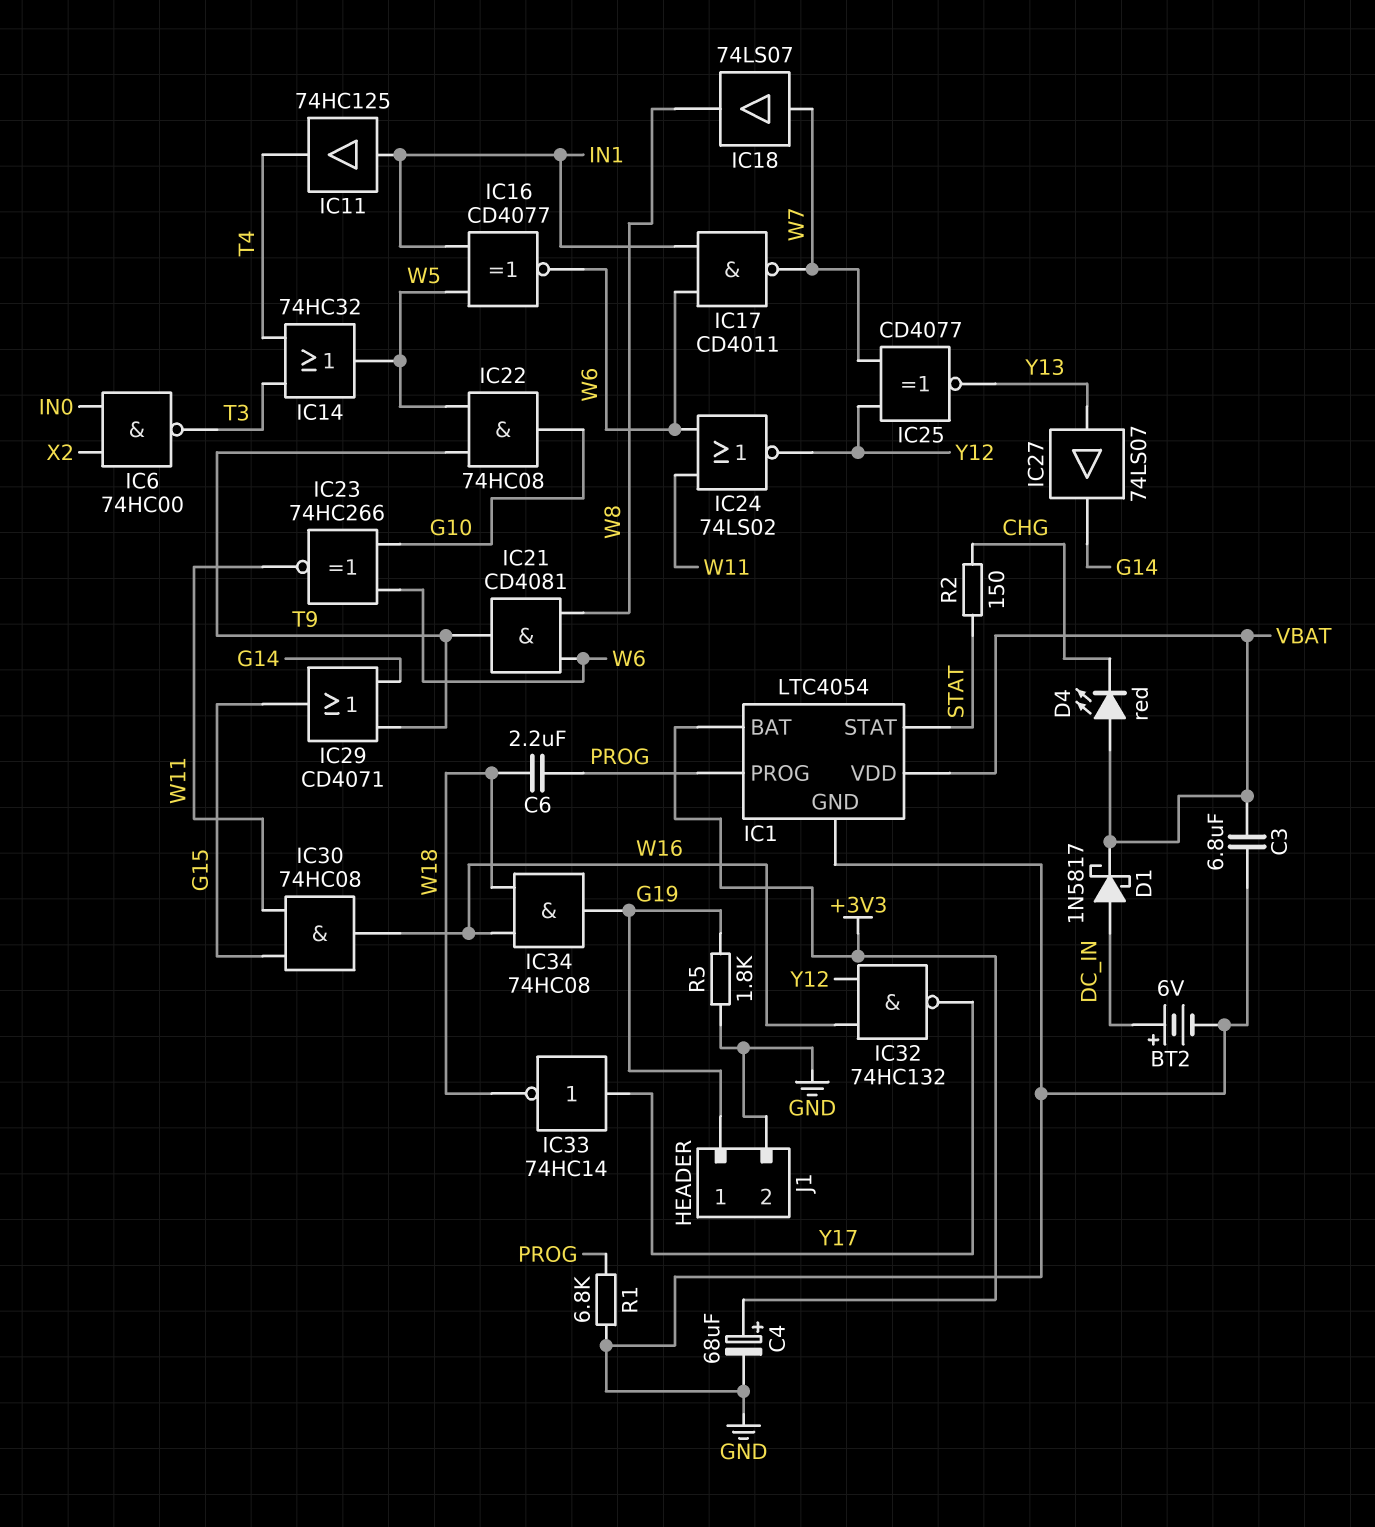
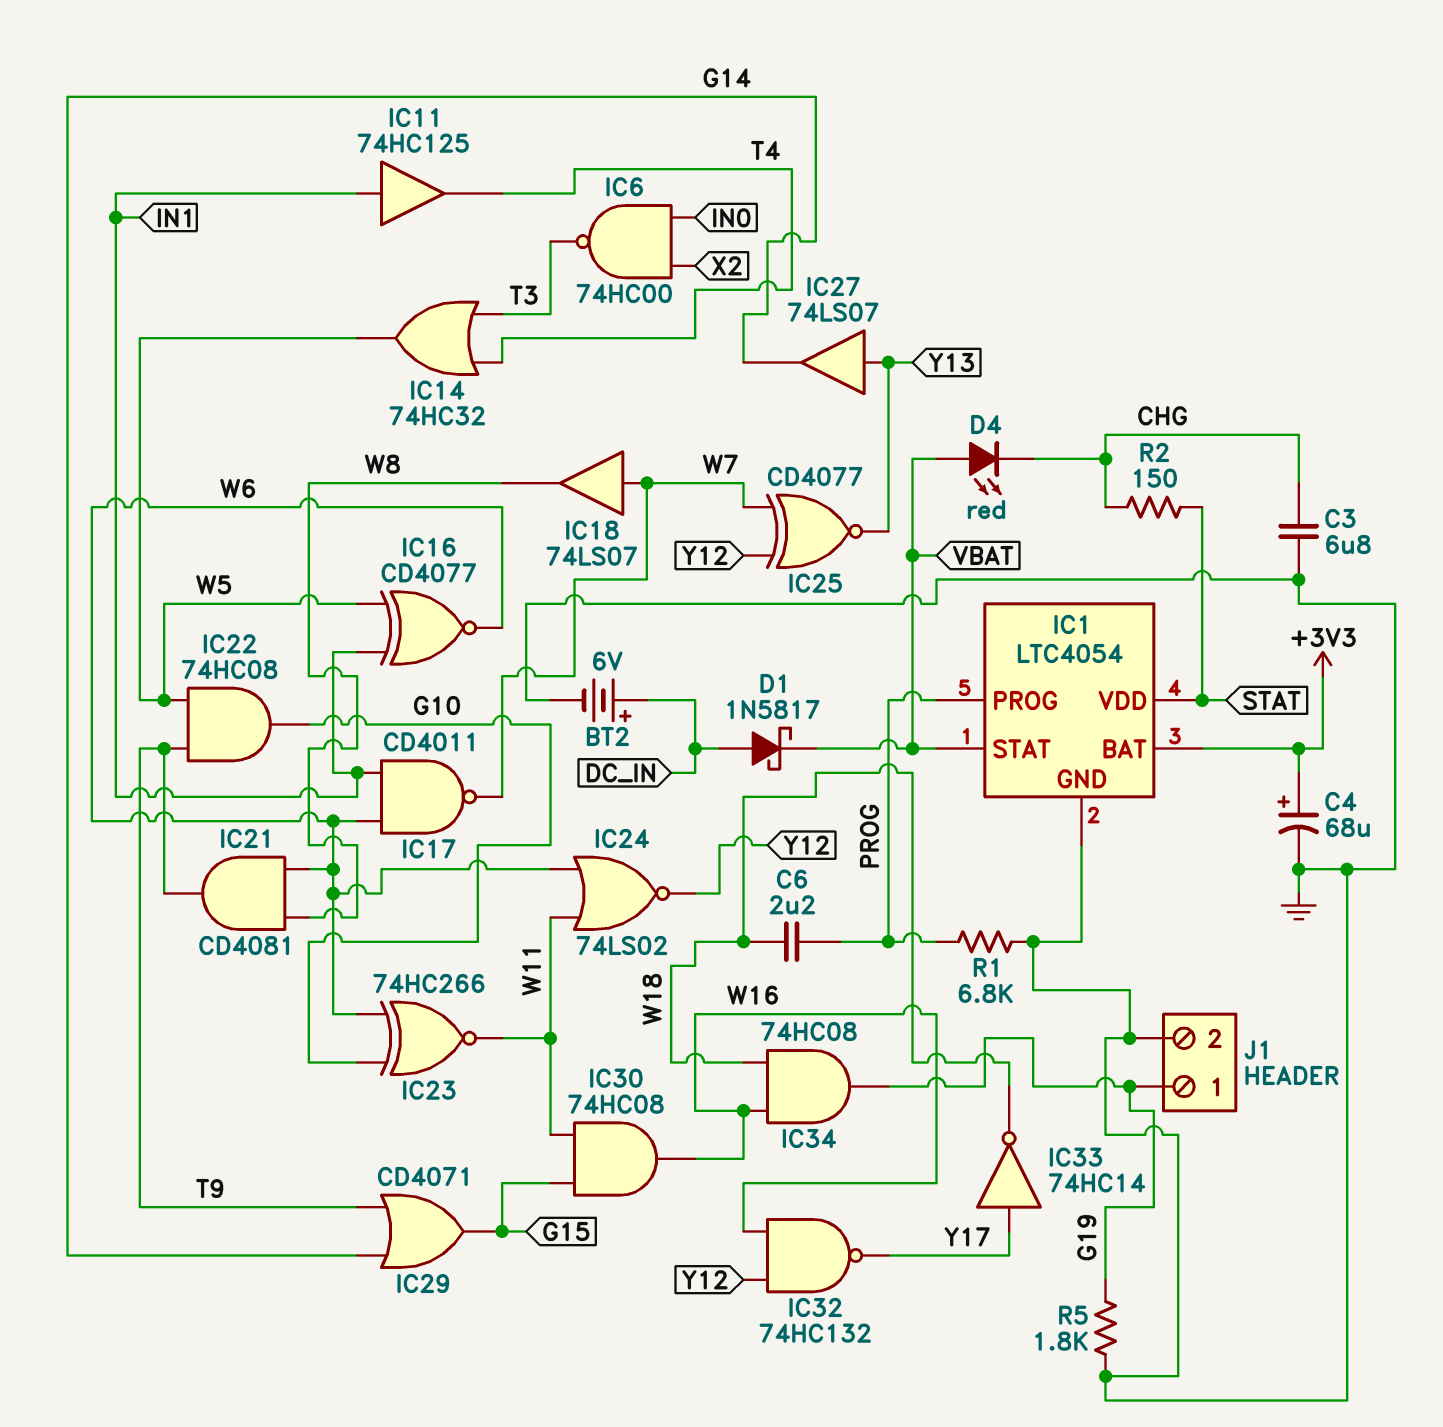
C3: 6.8uF (GND, VBAT) -> 6.8uF (CHG, GND)
IC1 pin STAT: STAT -> VBAT
IC1 pin VDD: VBAT -> STAT

